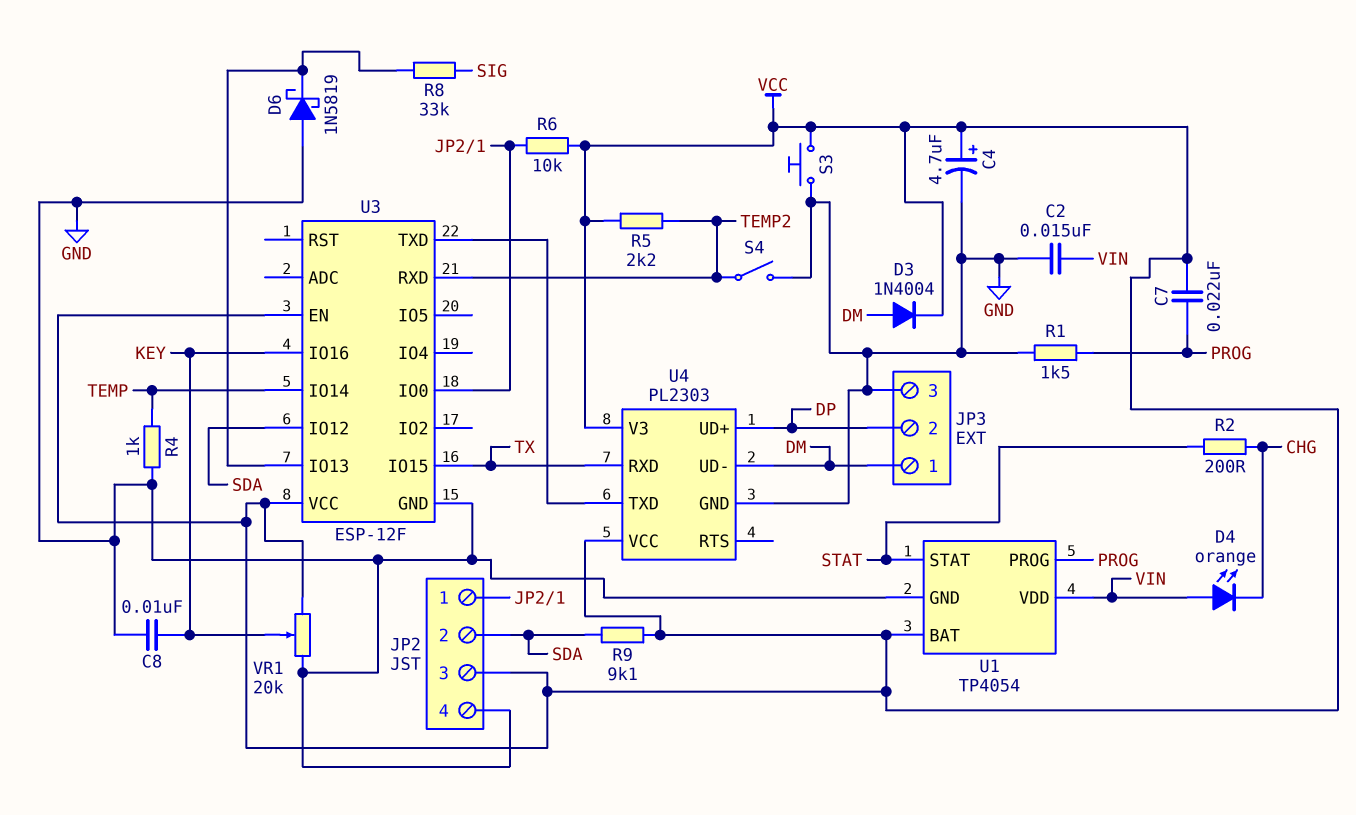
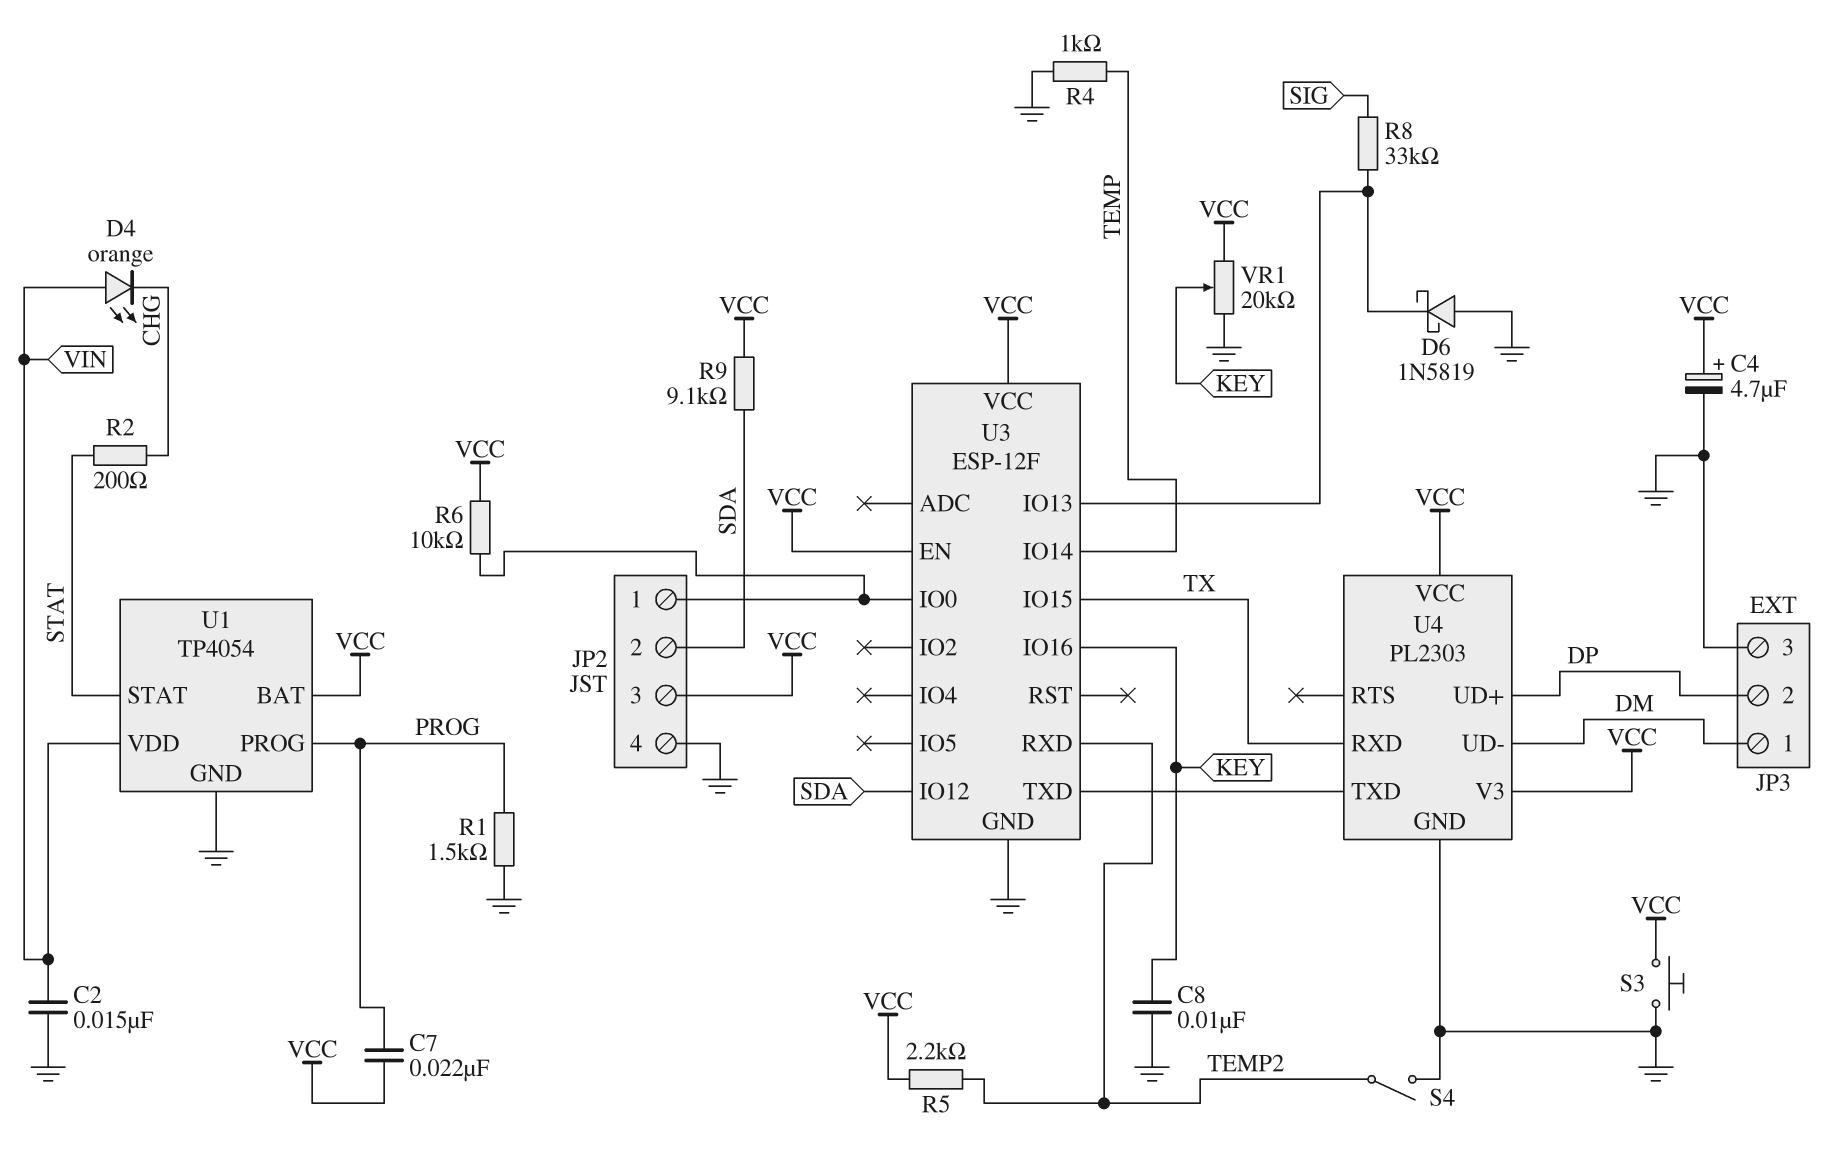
D3: diode 1N4004 (A DM, K VCC) -> none

